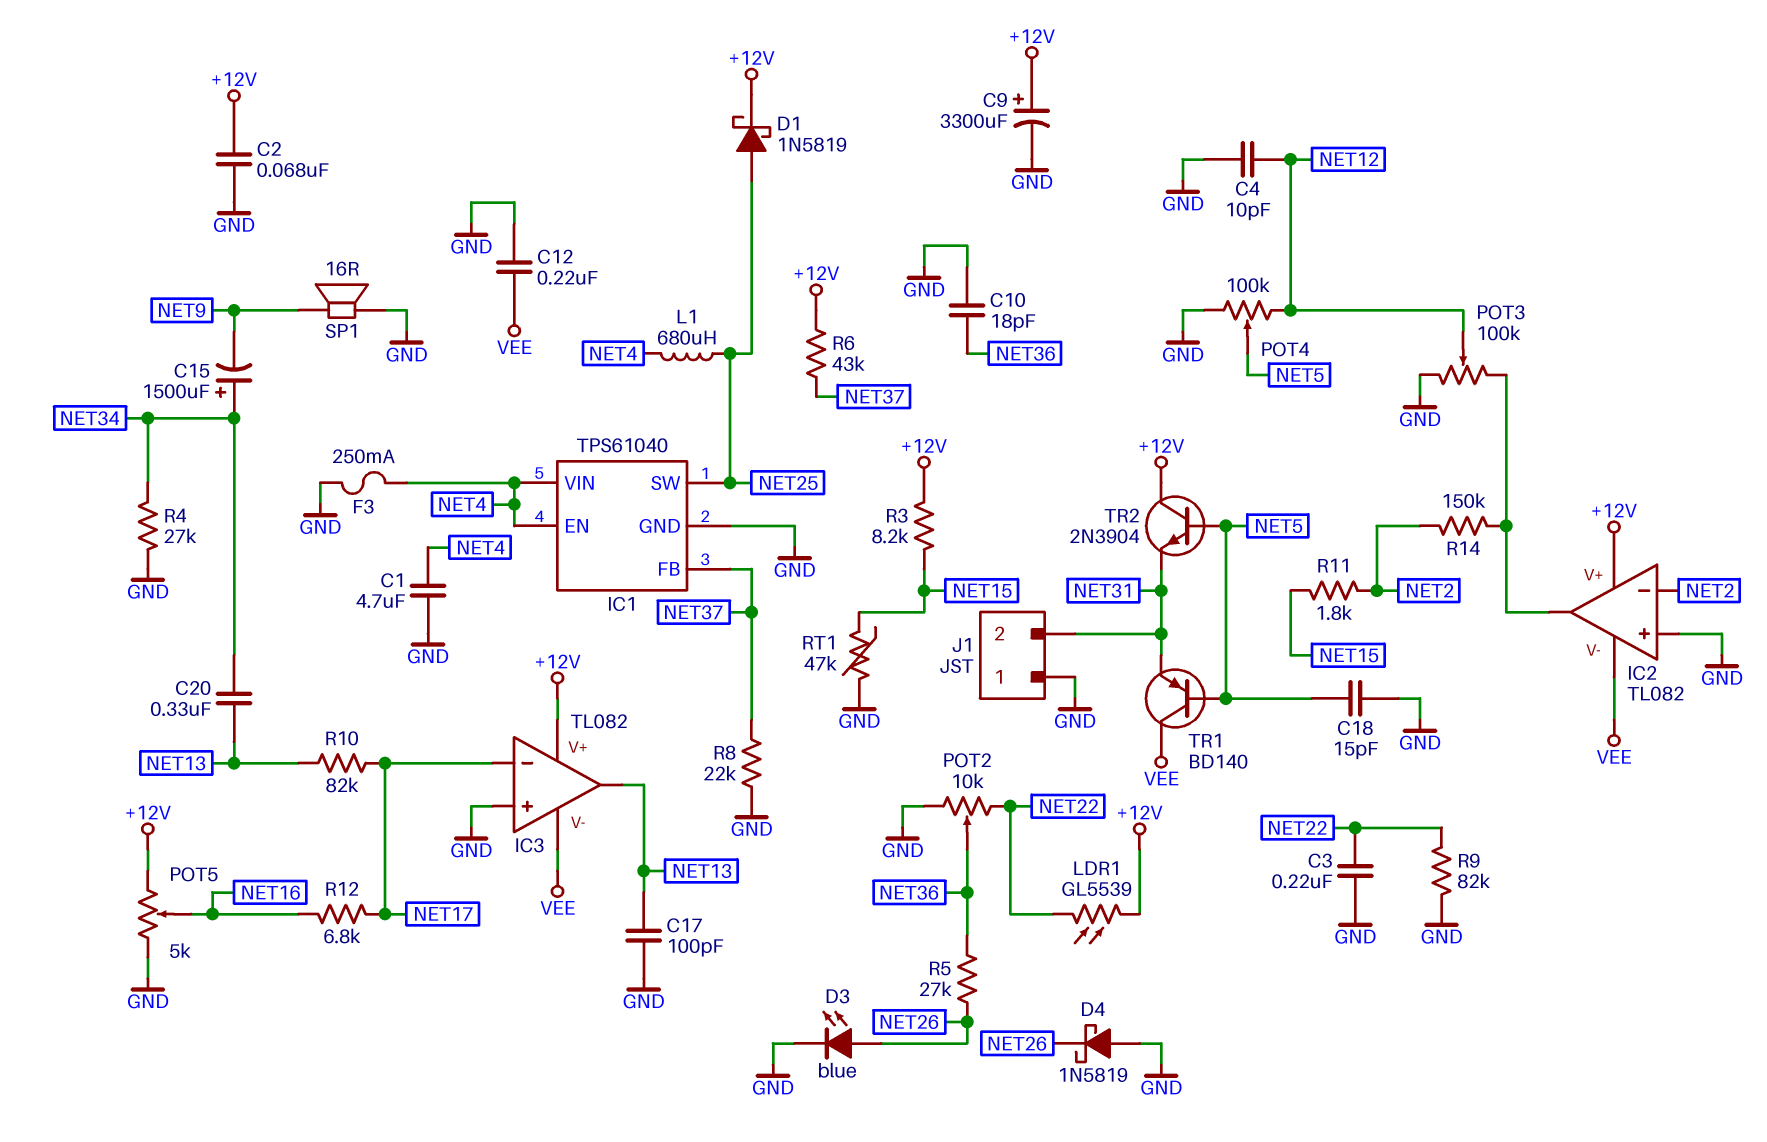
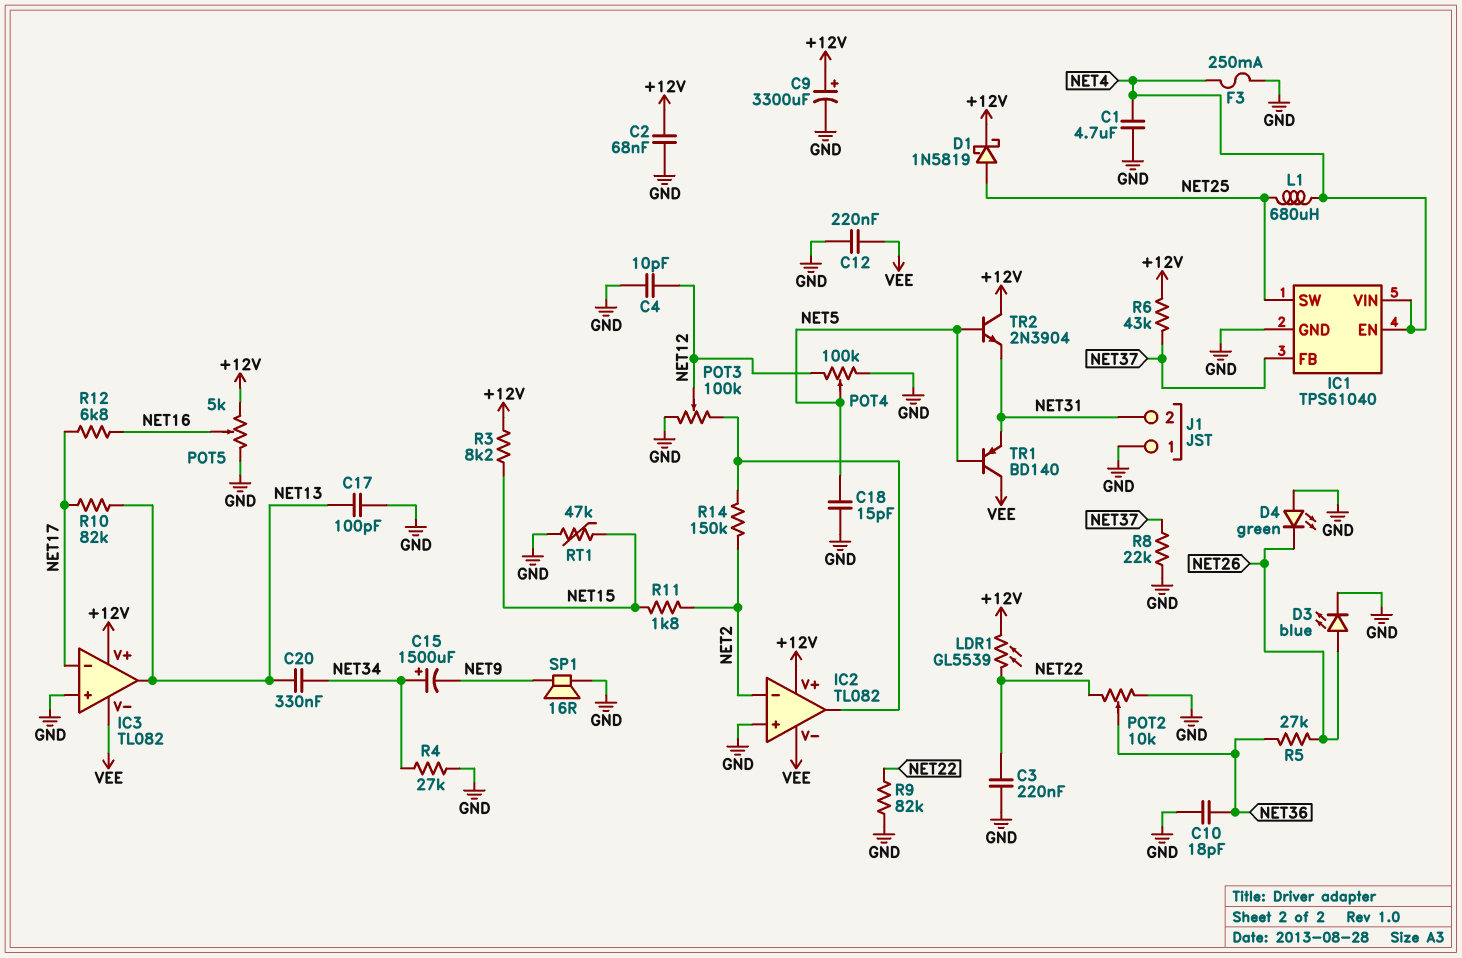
D4: schottky 1N5819 (A GND, K NET26) -> LED green (A GND, K NET26)

